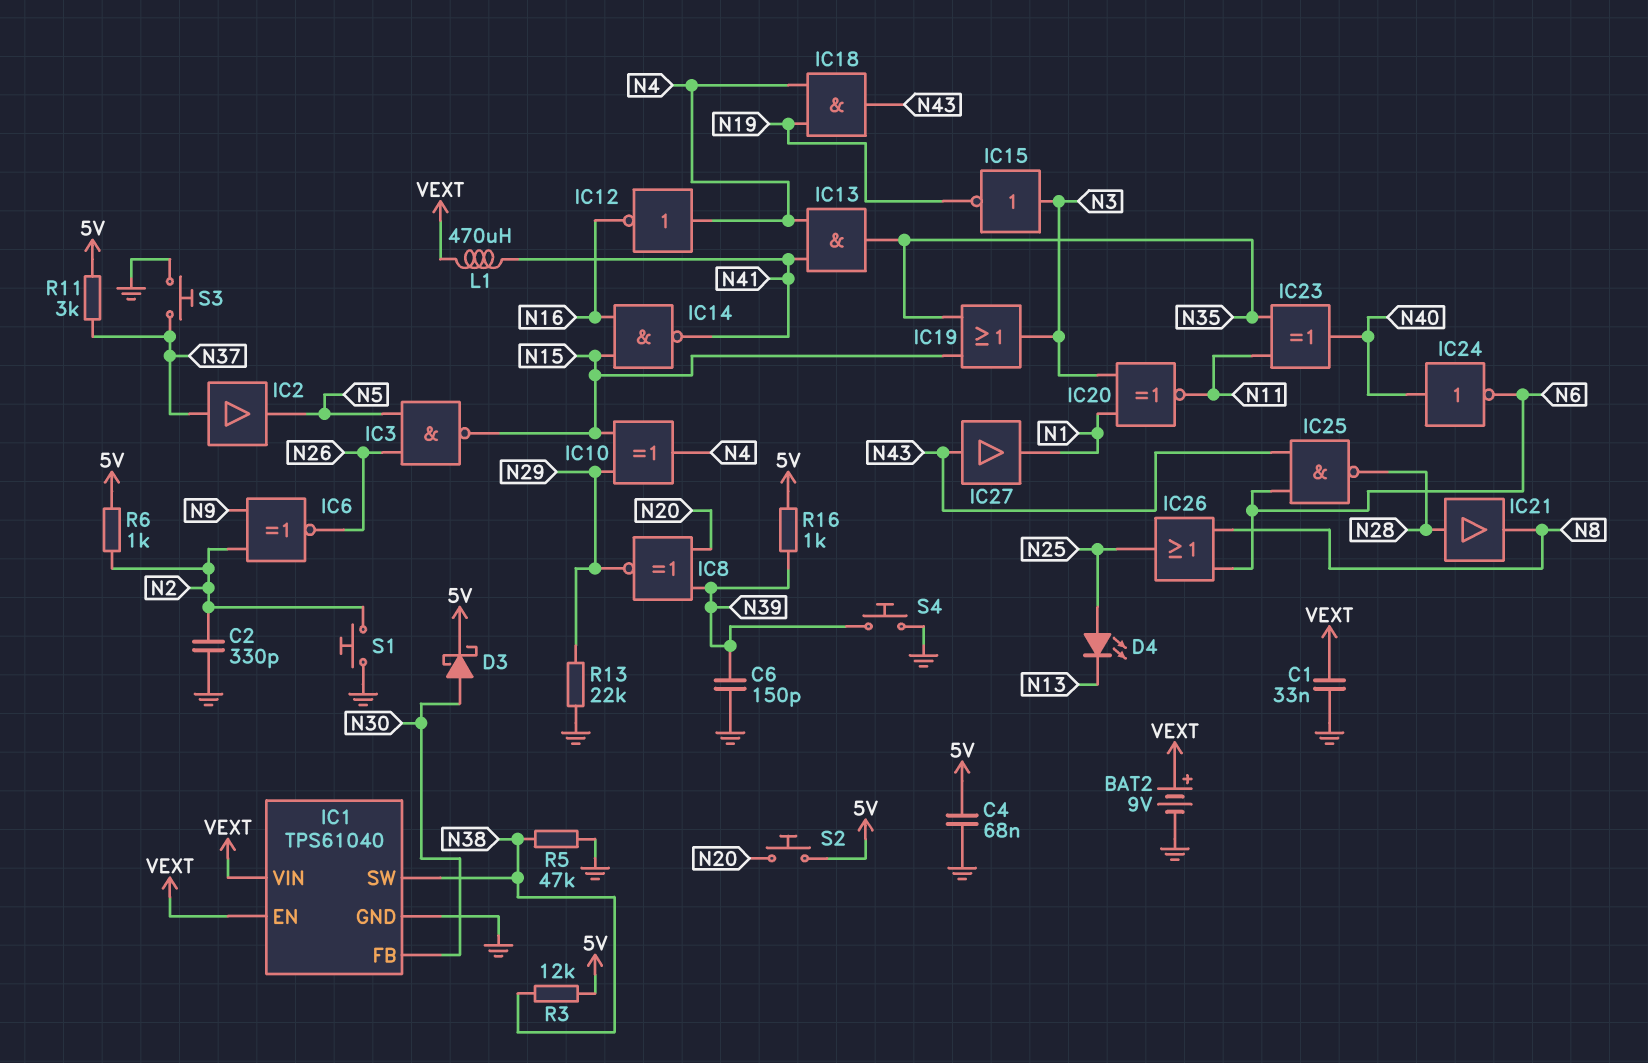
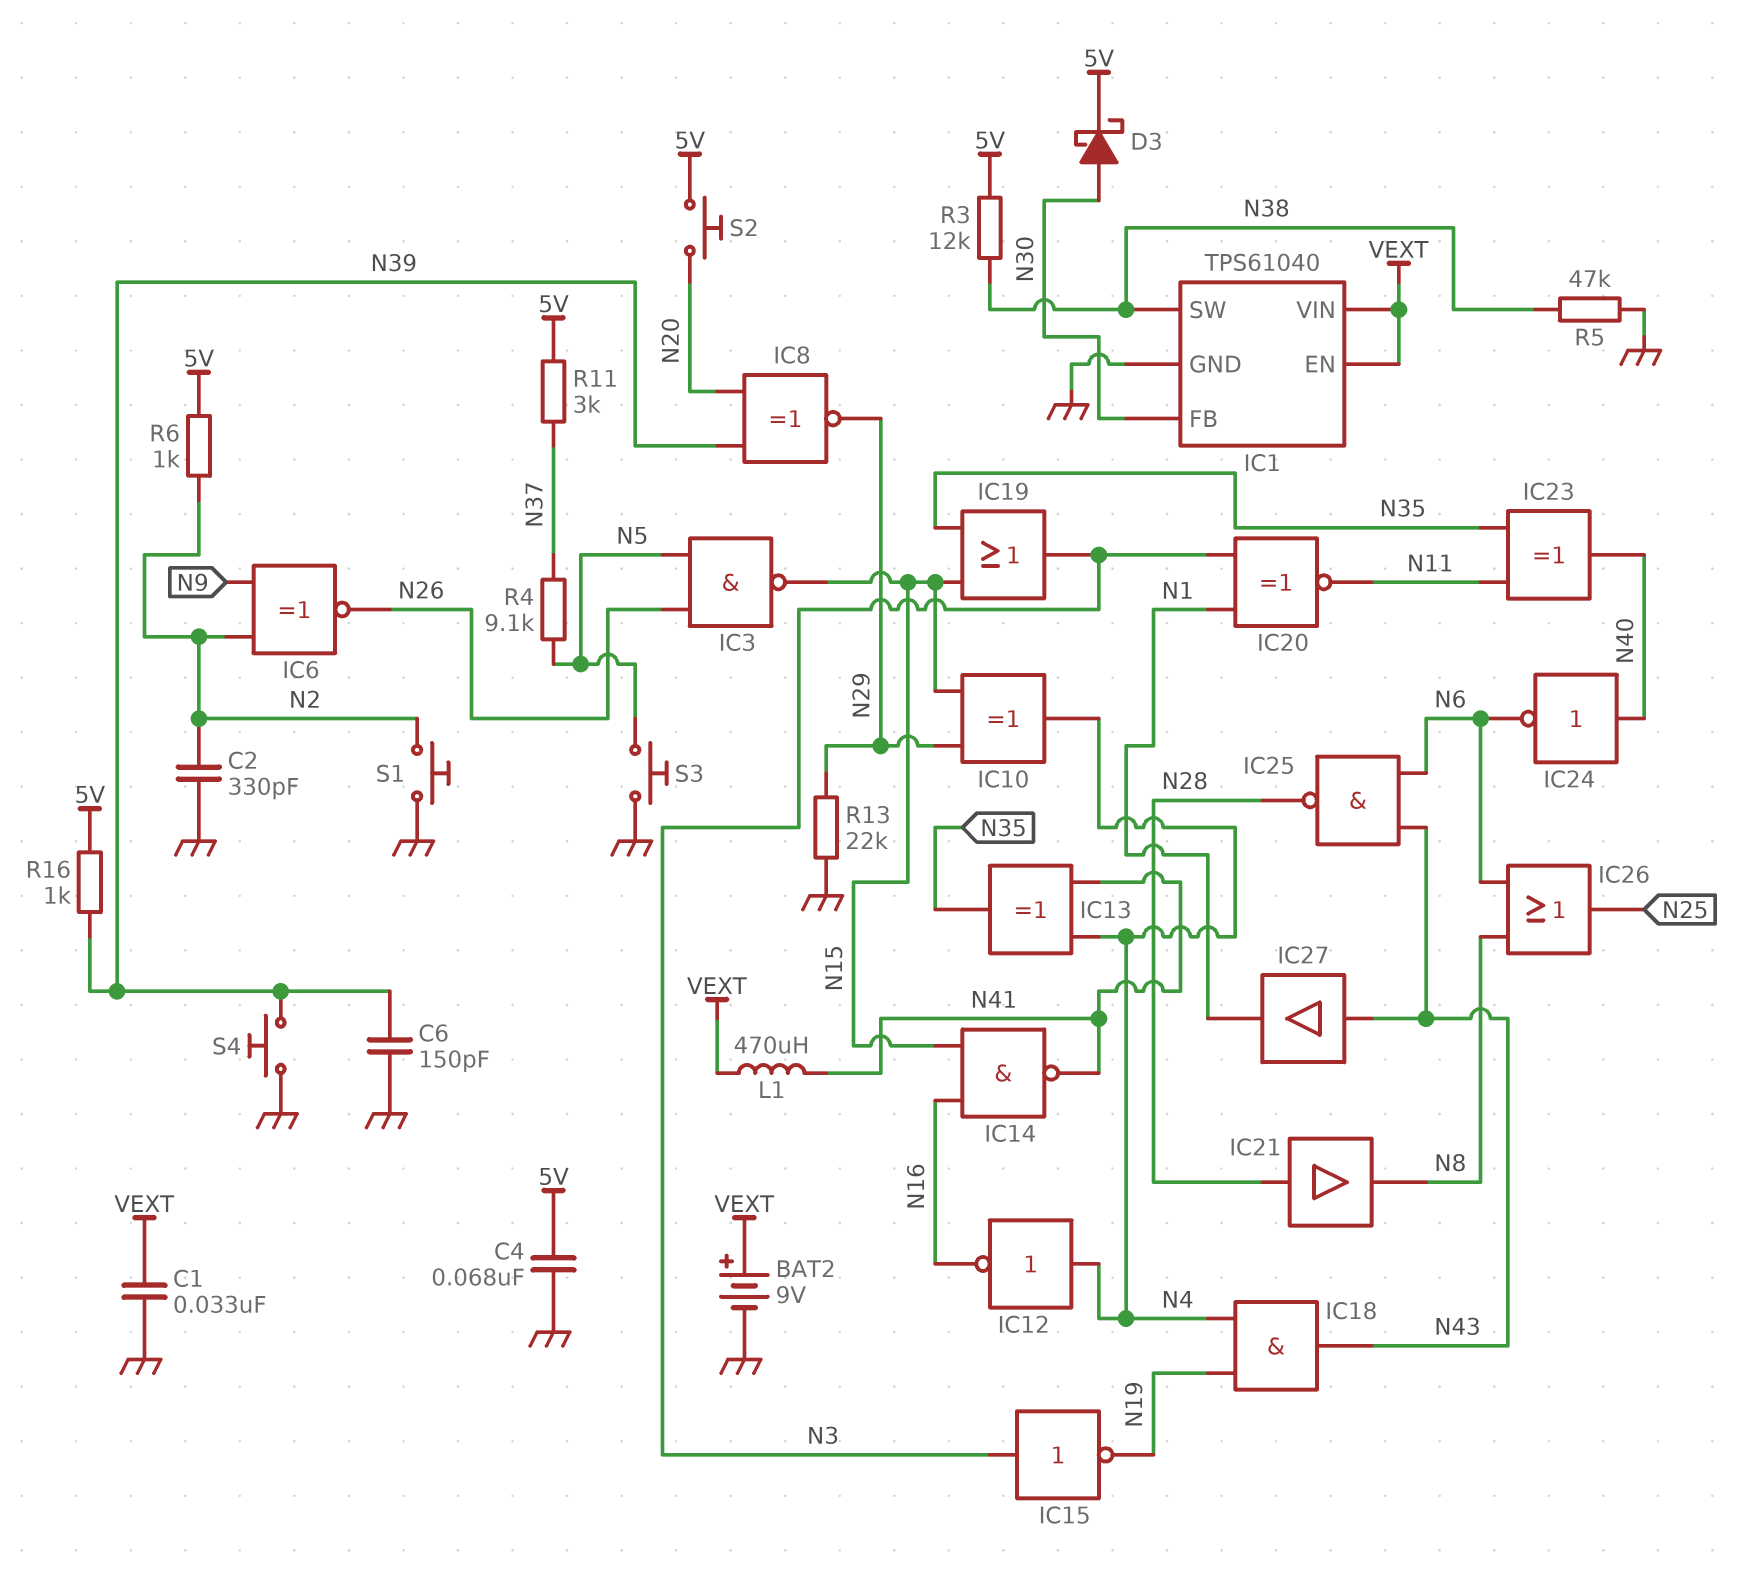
D4: LED (A N25, K N13) -> none
IC2: buffer (in N37, out N5) -> none
IC13: AND (in N4, in N41, out N35) -> XOR (in N4, in N41, out N35)
R4: none -> 9.1k (N5, N37)
S3: button (GND, N37) -> button (GND, N5)

